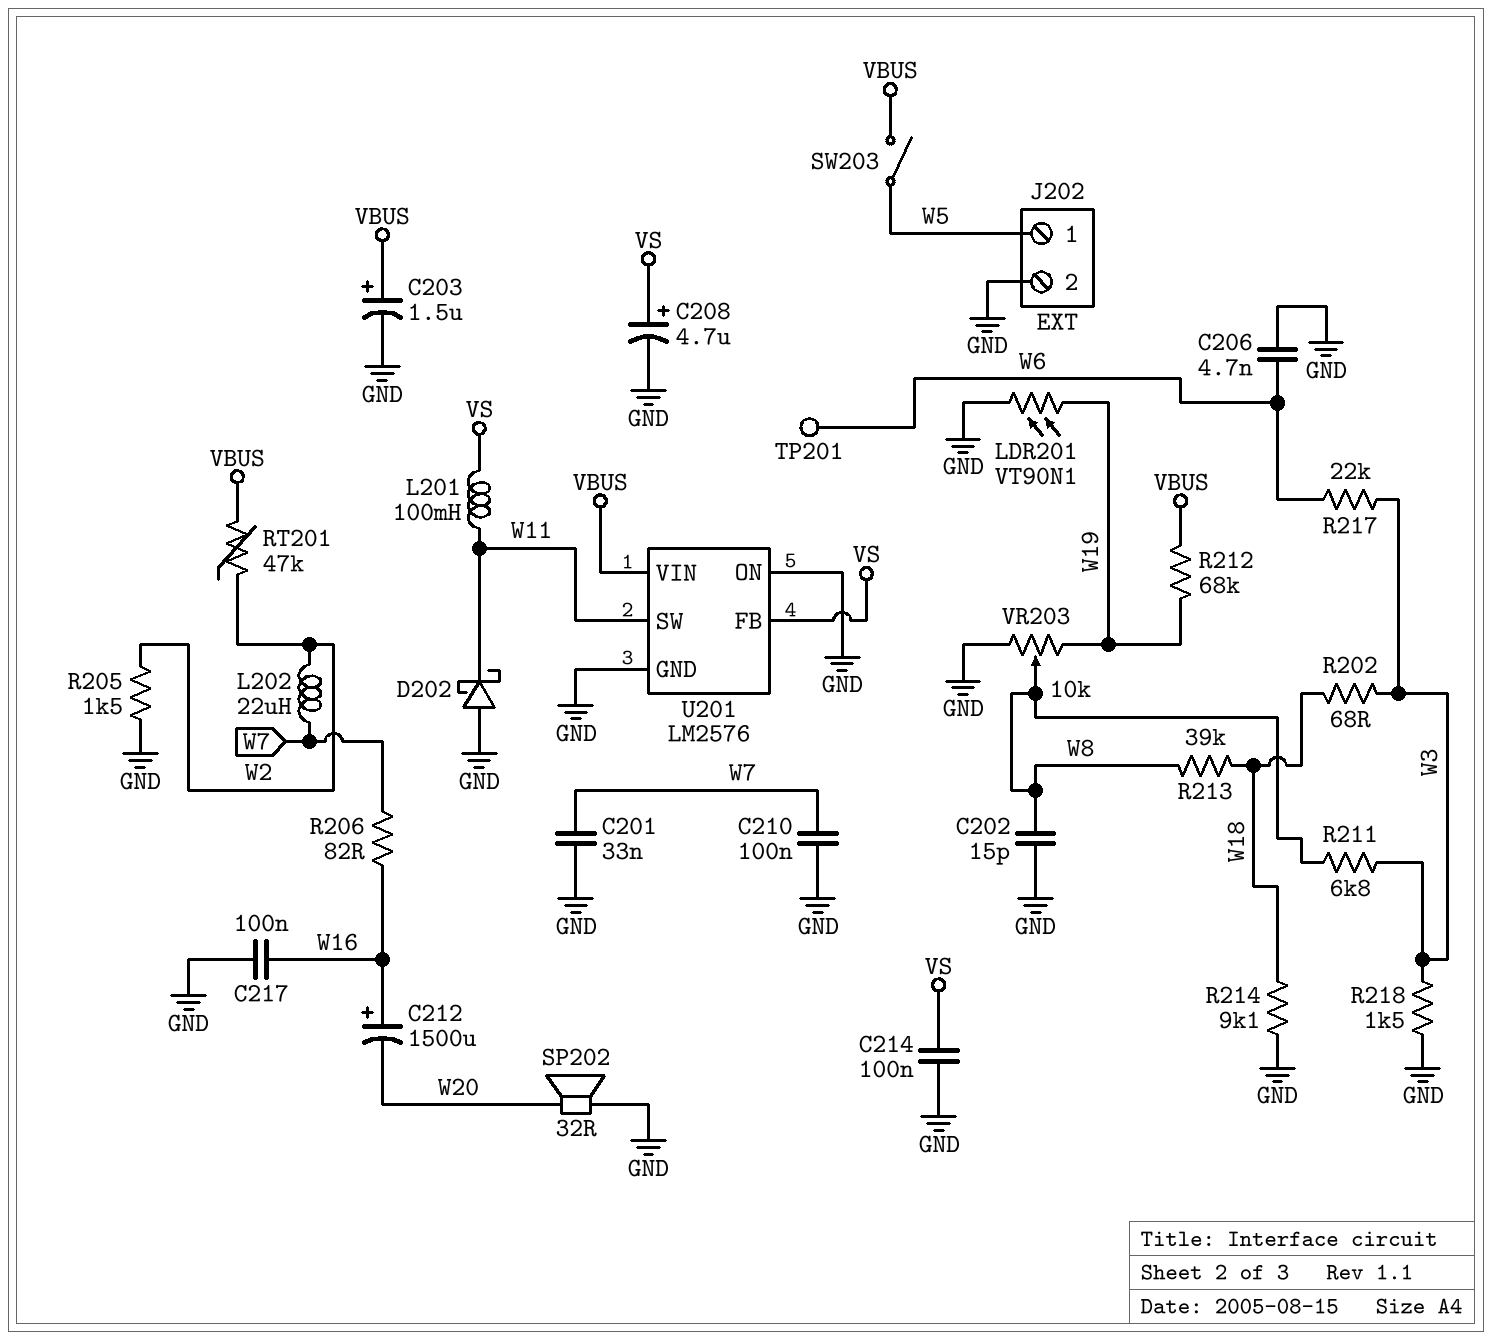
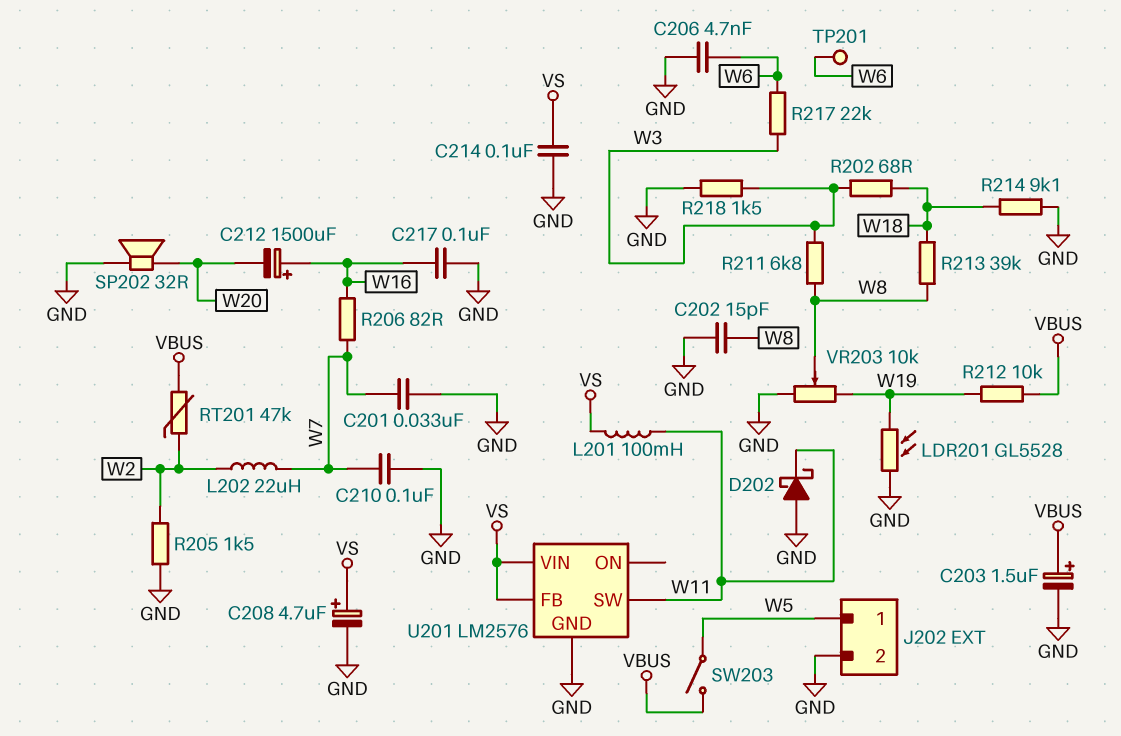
LDR201: VT90N1 (GND, W19) -> GL5528 (GND, W19)
R212: 68k (VBUS, W19) -> 10k (VBUS, W19)
U201 pin ON: GND -> none
U201 pin VIN: VBUS -> VS

